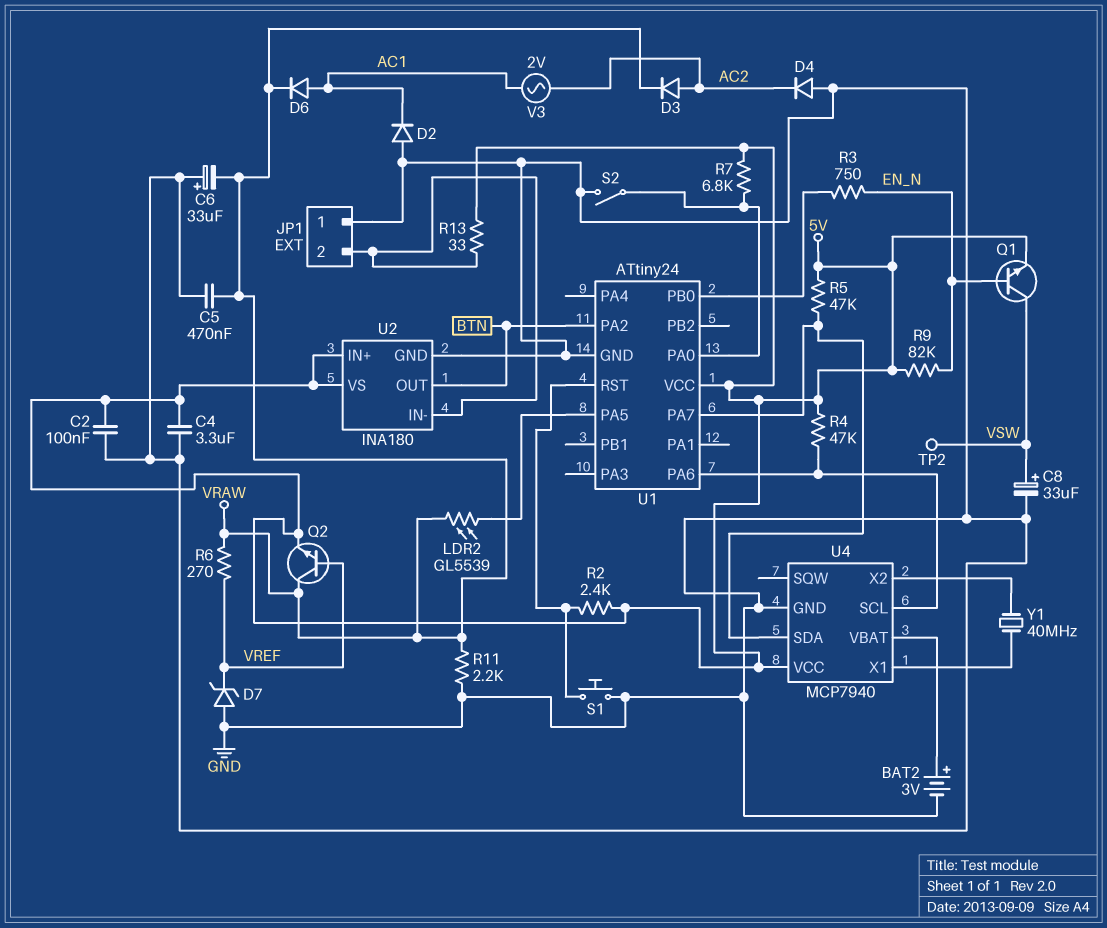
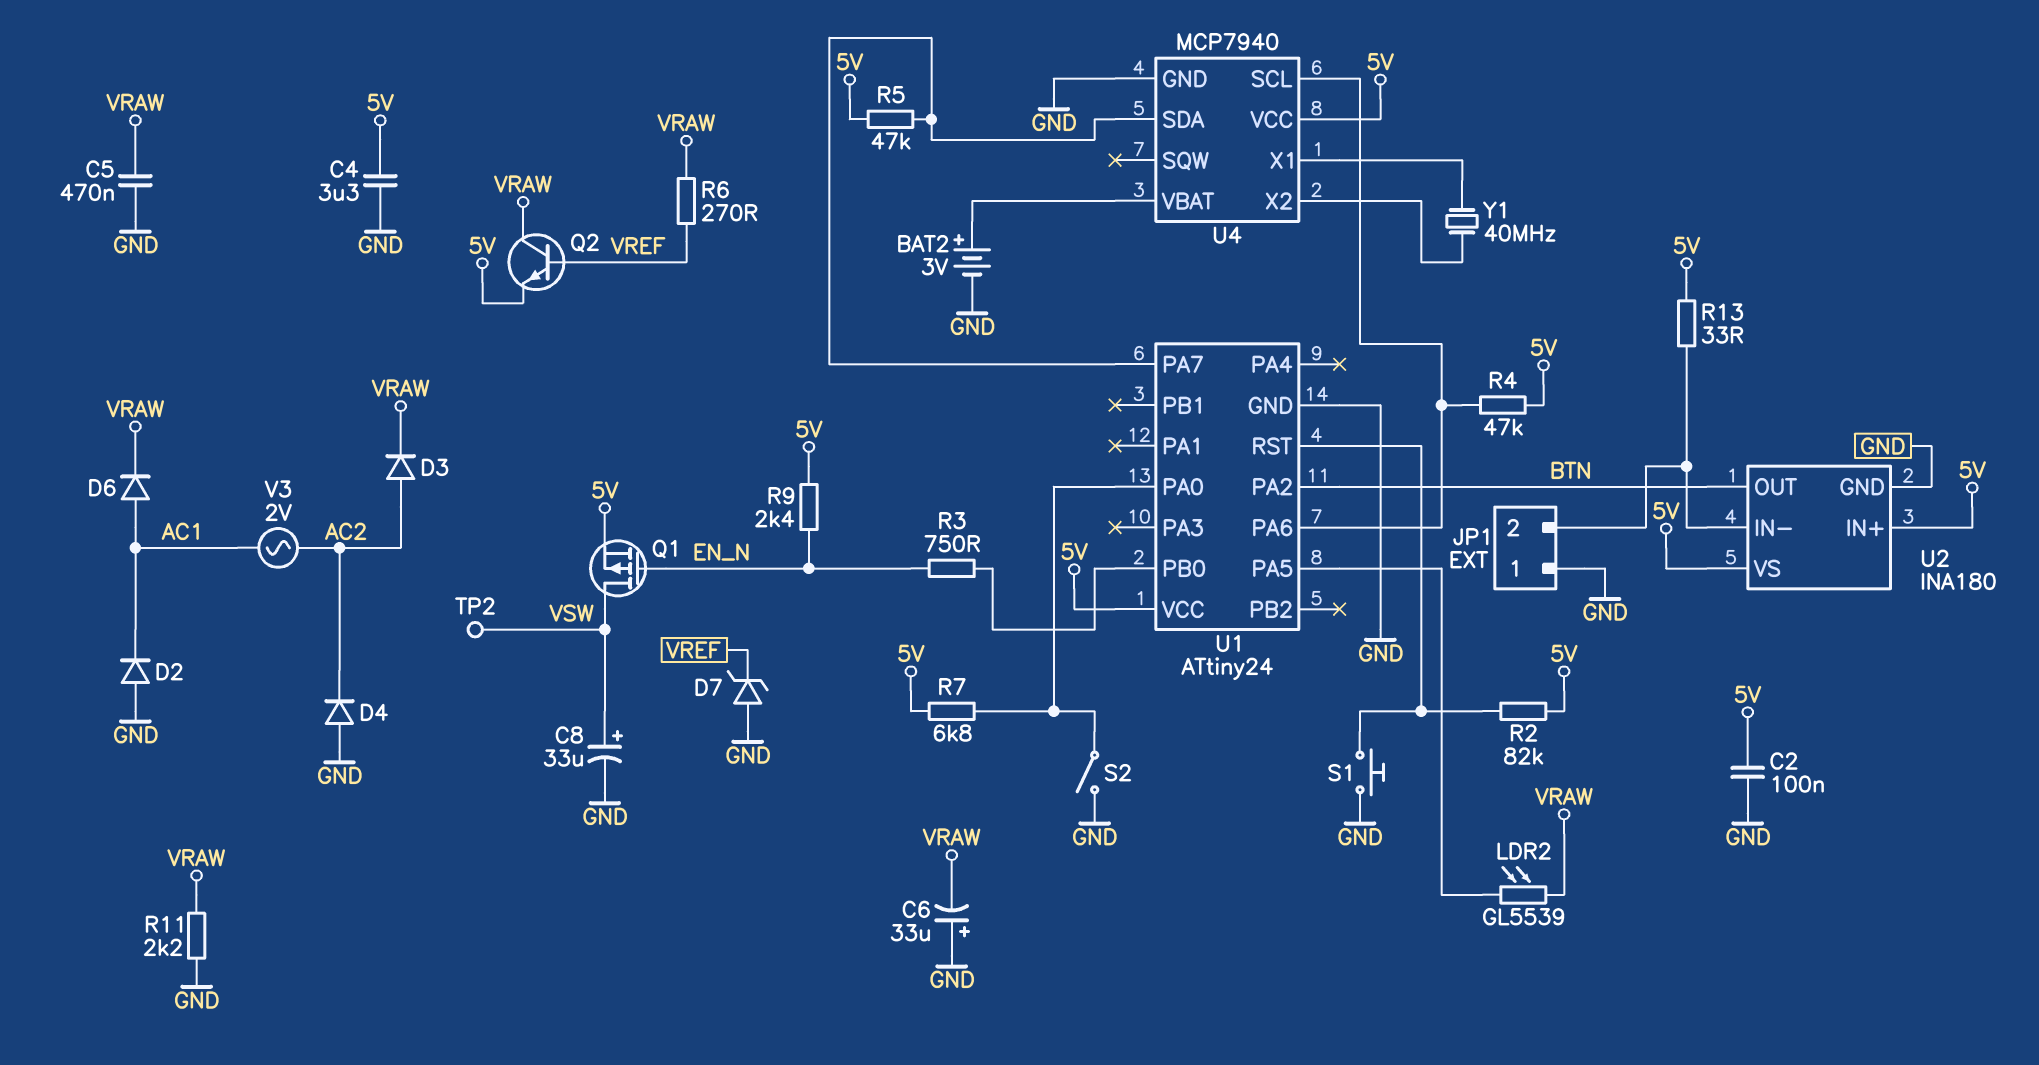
Q1: NPN (B EN_N, C VSW, E 5V) -> PMOS (G EN_N, D VSW, S 5V)
R2: 2.4k (5V, U1/RST) -> 82k (5V, U1/RST)
R9: 82k (5V, EN_N) -> 2.4k (5V, EN_N)

